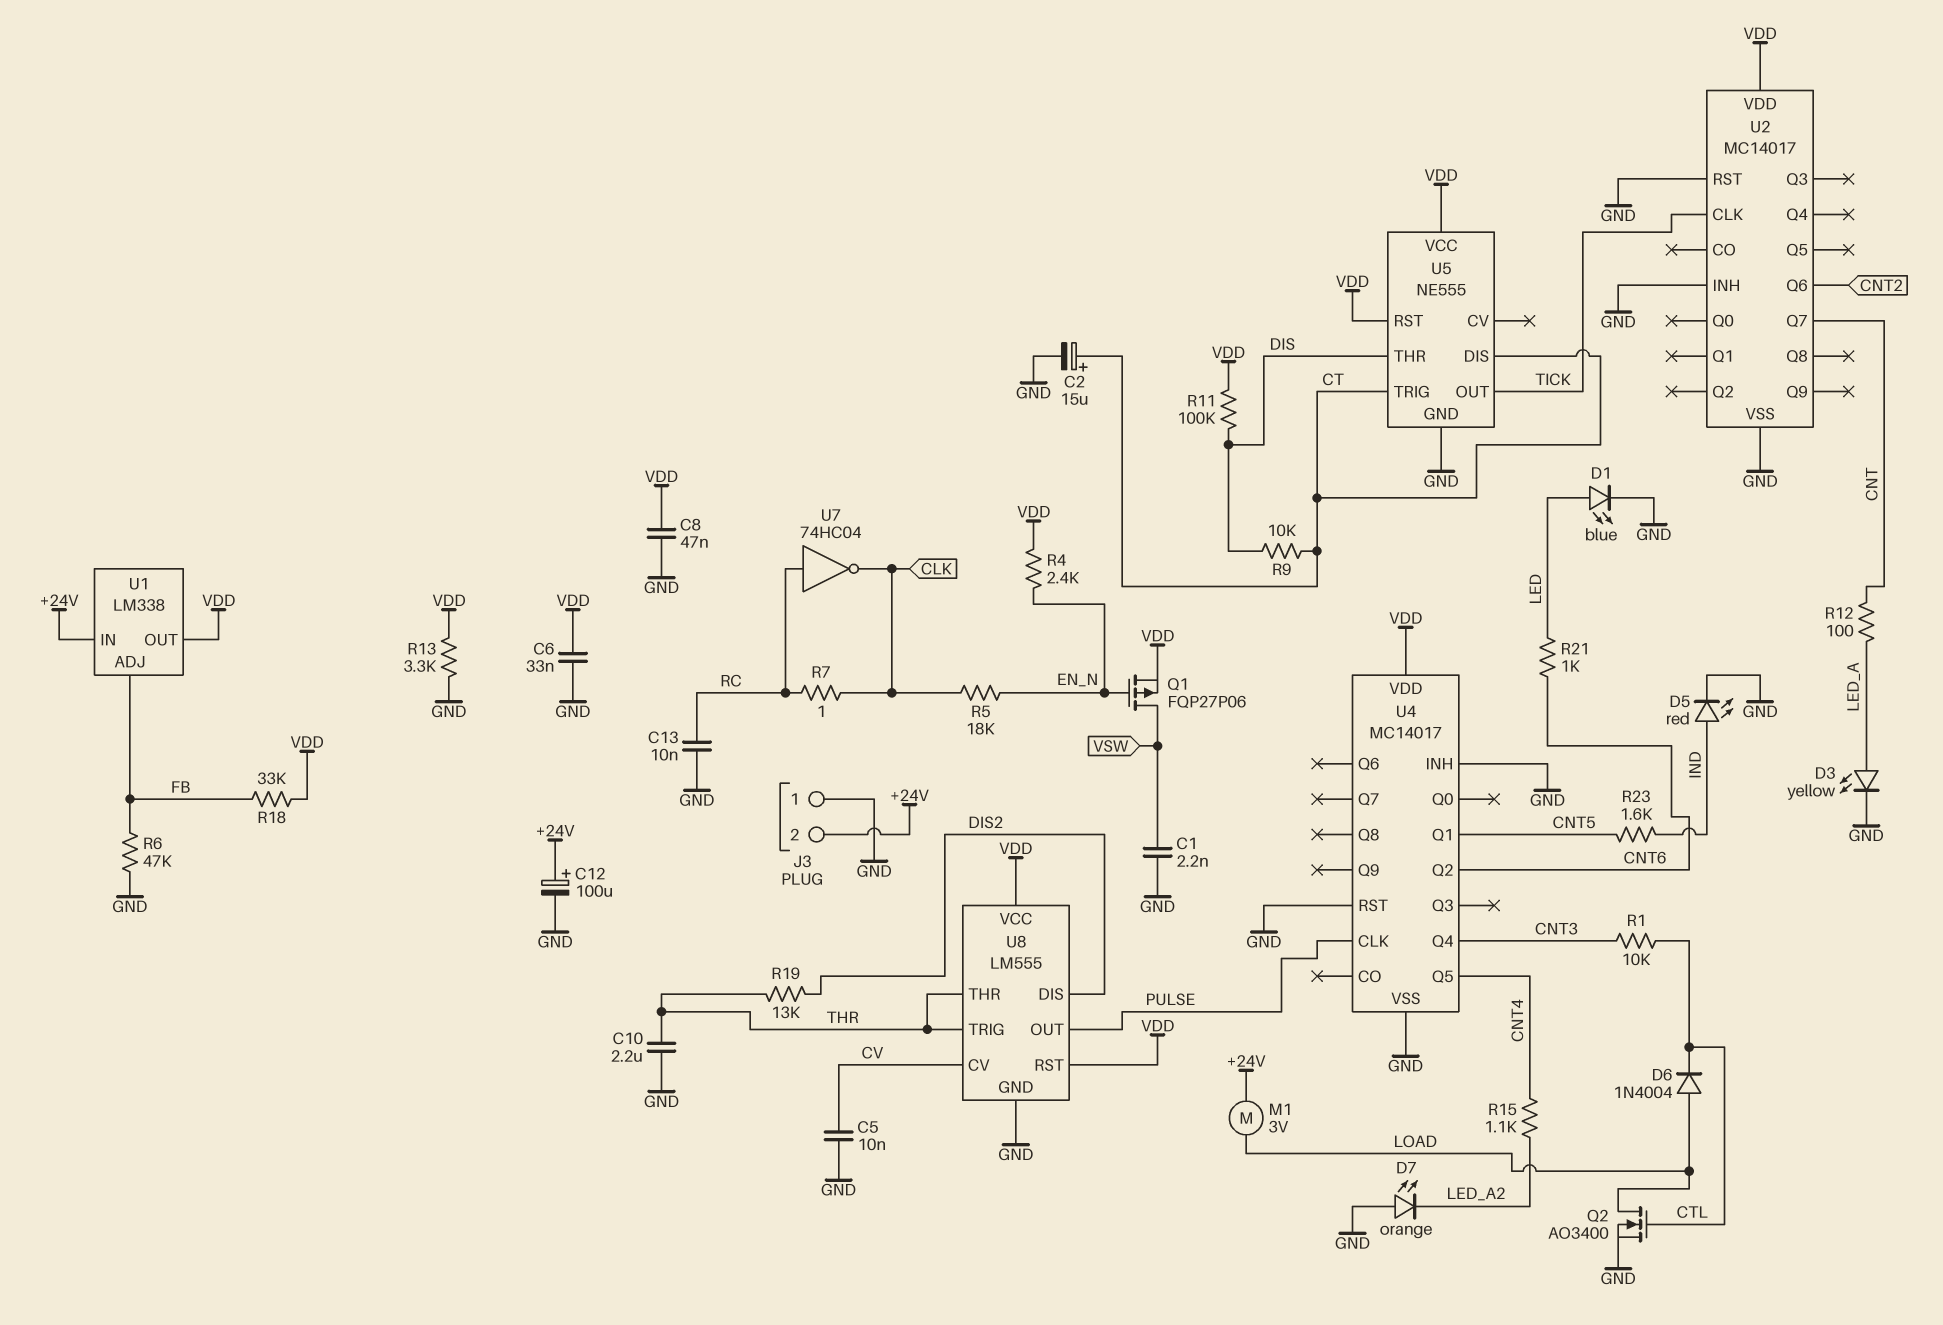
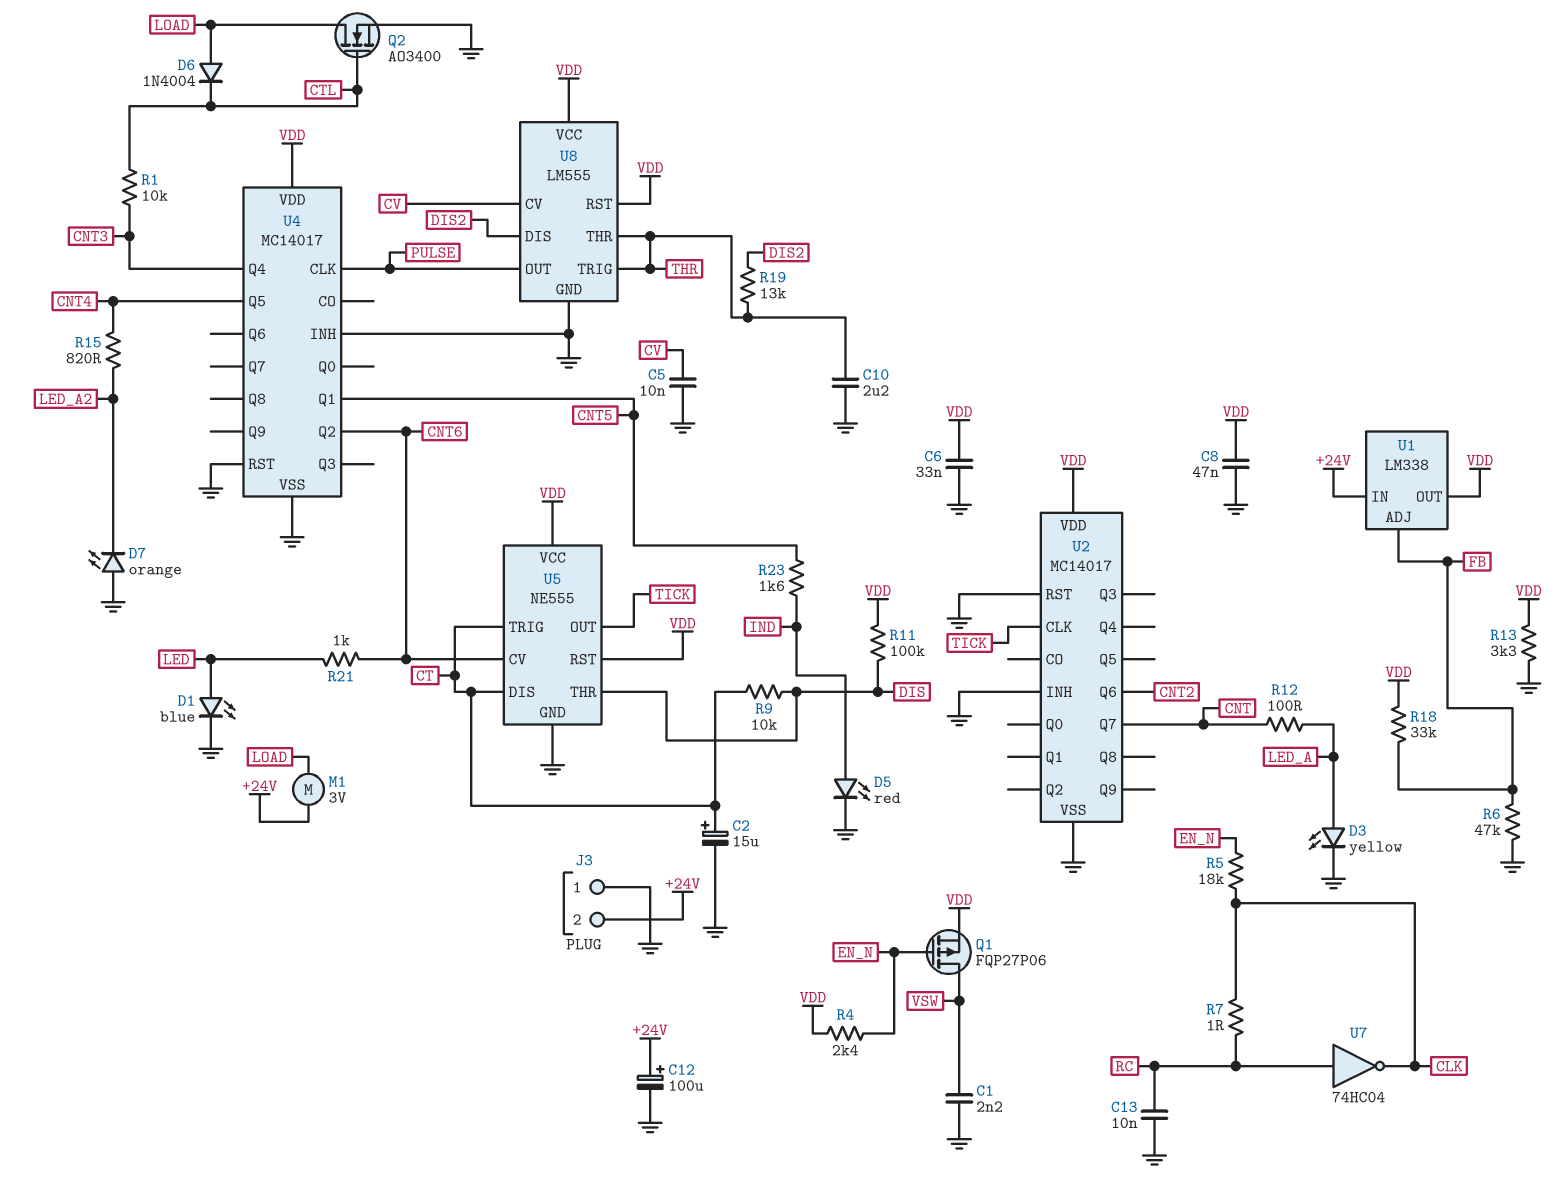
R15: 1.1k (CNT4, LED_A2) -> 820 (CNT4, LED_A2)
U5 pin CV: none -> CNT6

